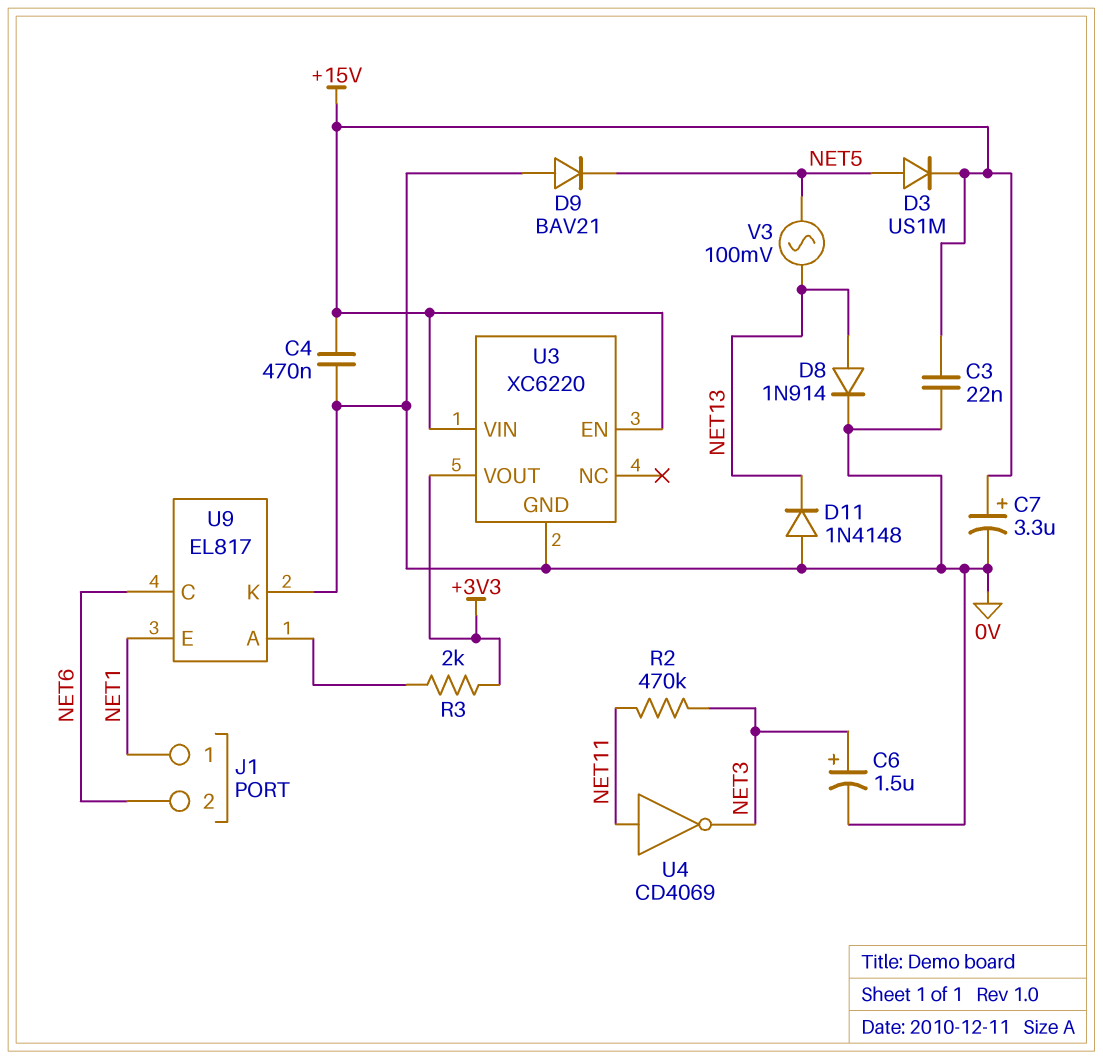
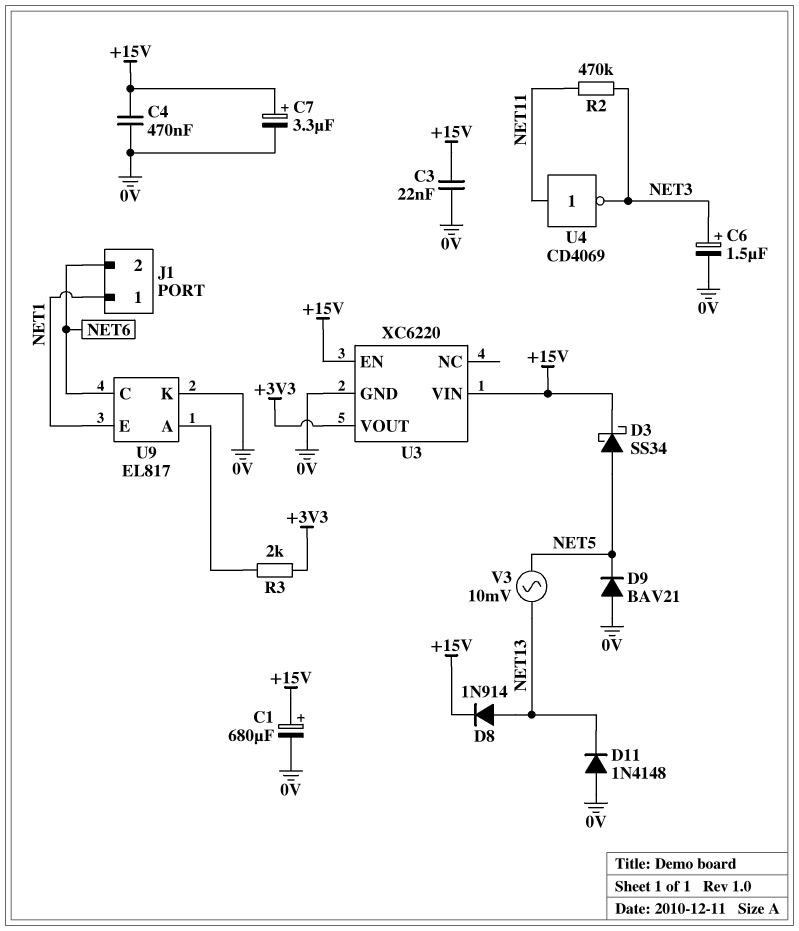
C1: none -> 680uF (plus +15V, minus 0V)
D3: diode US1M (A NET5, K +15V) -> schottky SS34 (A NET5, K +15V)
D8: diode 1N914 (A NET13, K 0V) -> diode 1N914 (A NET13, K +15V)
V3: AC 100mV (NET5, NET13) -> AC 10mV (NET5, NET13)

